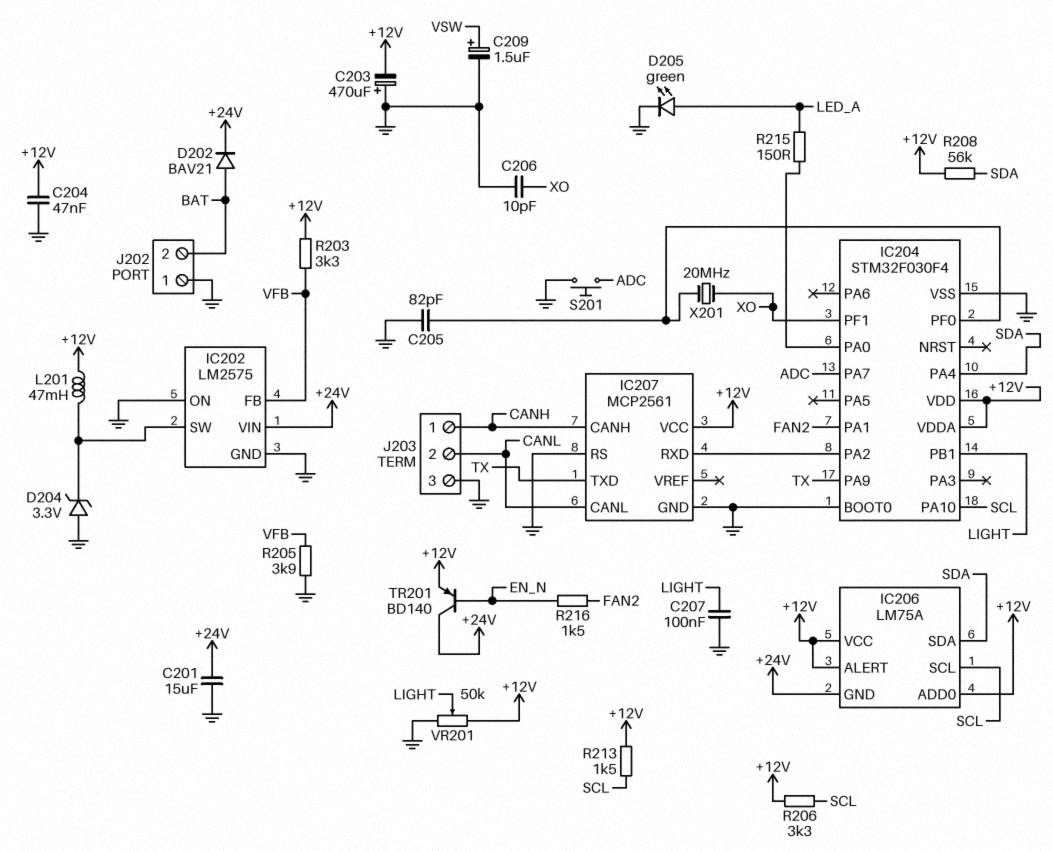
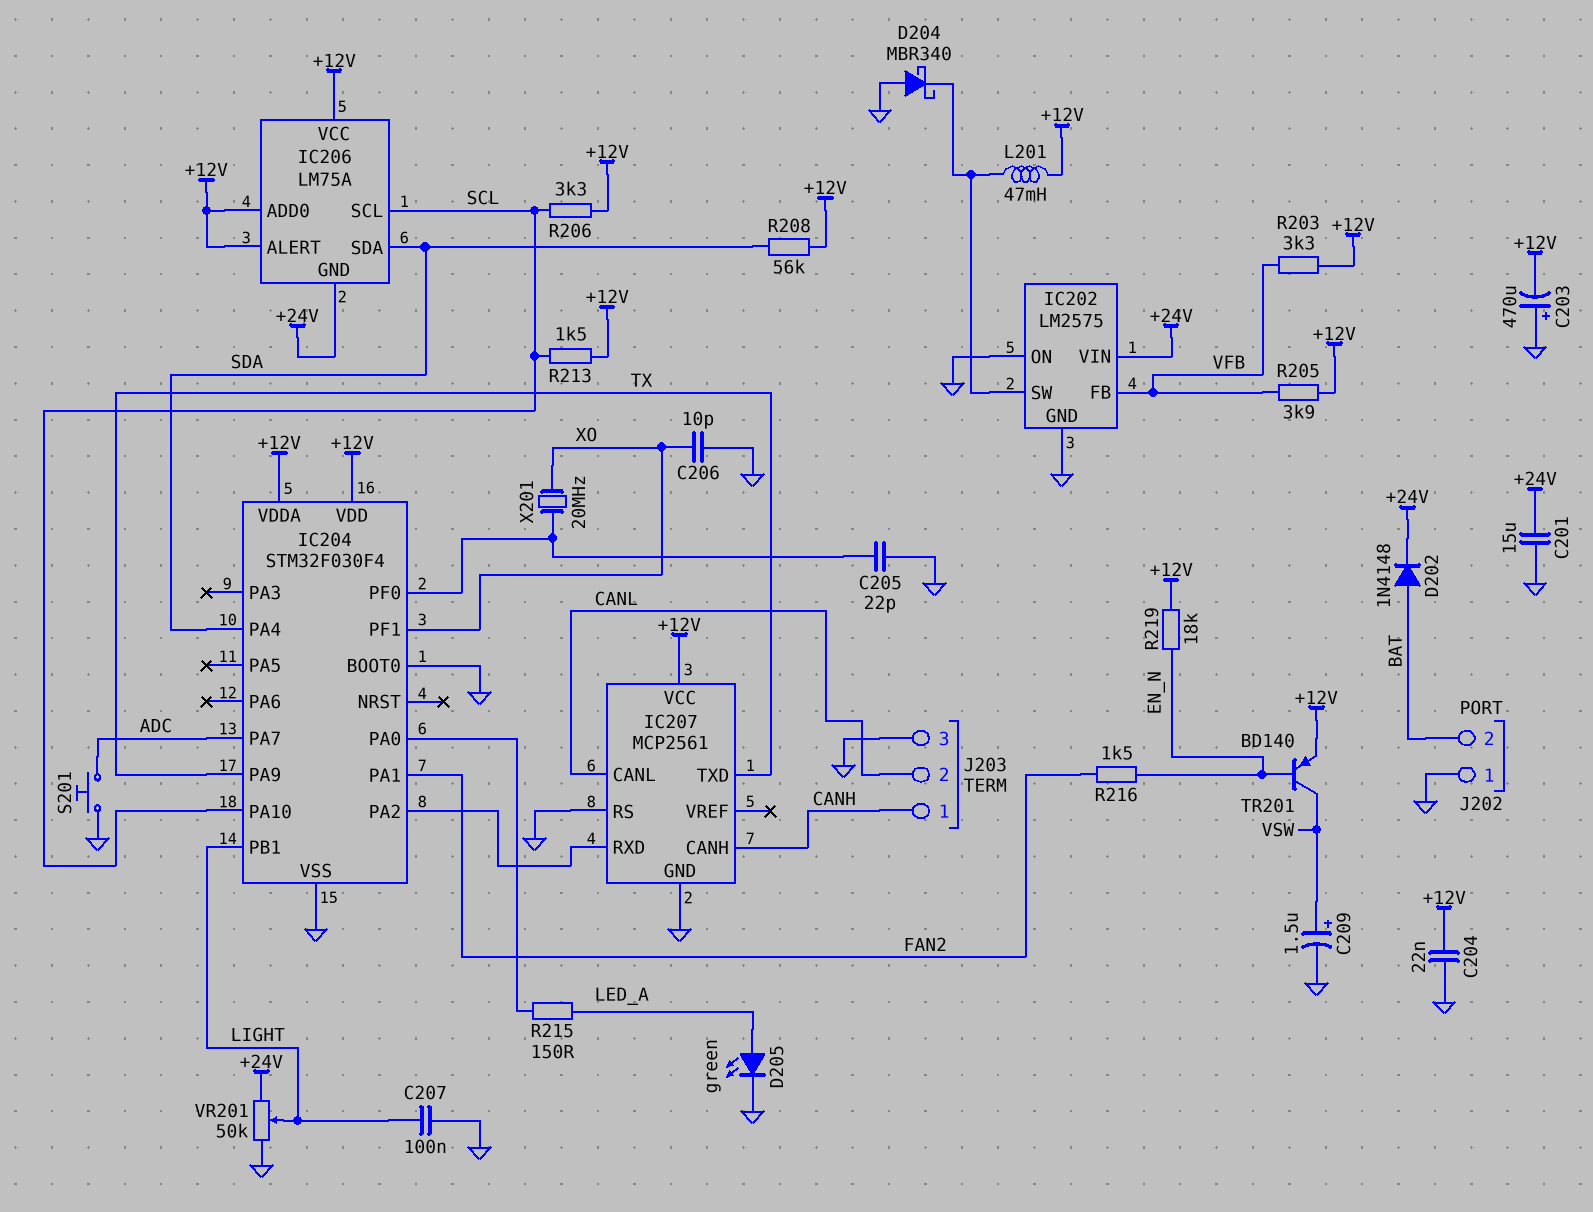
C204: 47nF (+12V, GND) -> 22nF (+12V, GND)
C205: 82pF (GND, IC204/PF0) -> 22pF (GND, IC204/PF0)
D202: diode BAV21 (A BAT, K +24V) -> diode 1N4148 (A BAT, K +24V)
D204: zener 3.3V (A GND, K IC202/SW) -> schottky MBR340 (A GND, K IC202/SW)
R205: 3.9k (GND, VFB) -> 3.9k (+12V, VFB)
R219: none -> 18k (+12V, EN_N)
TR201: PNP BD140 (B EN_N, C +24V, E +12V) -> PNP BD140 (B EN_N, C VSW, E +12V)
VR201: 50k (+12V, GND, wiper LIGHT) -> 50k (+24V, GND, wiper LIGHT)

